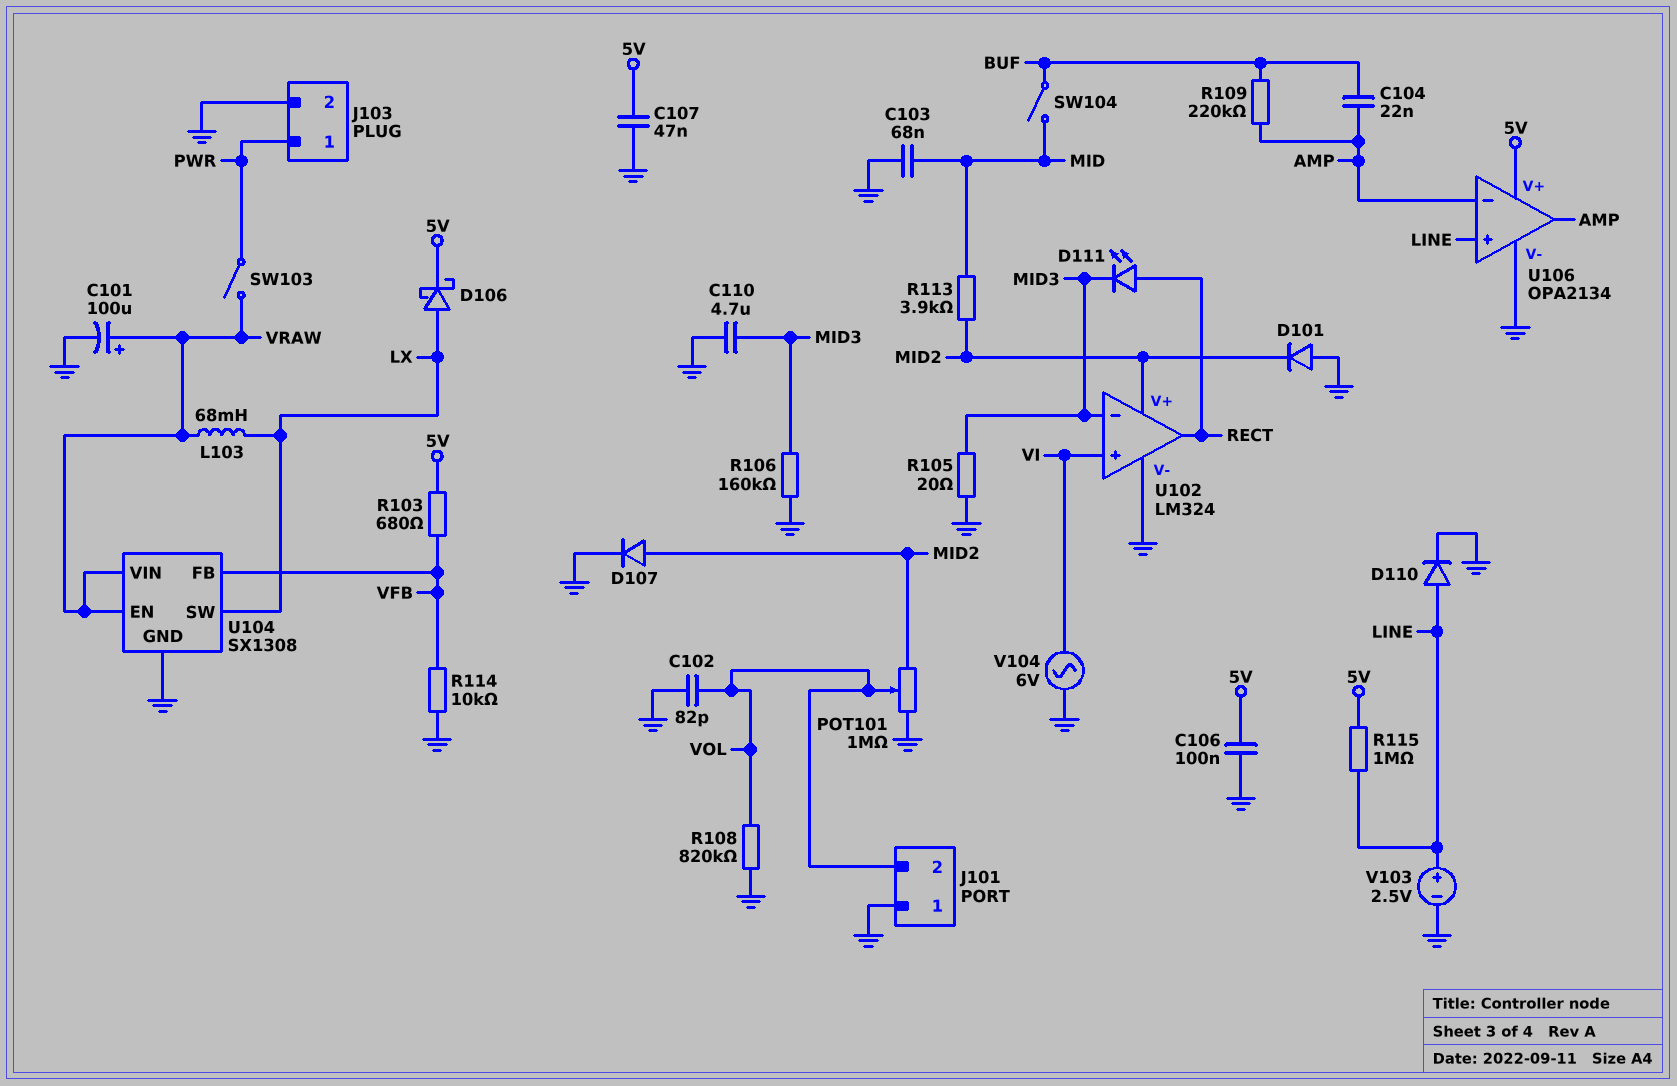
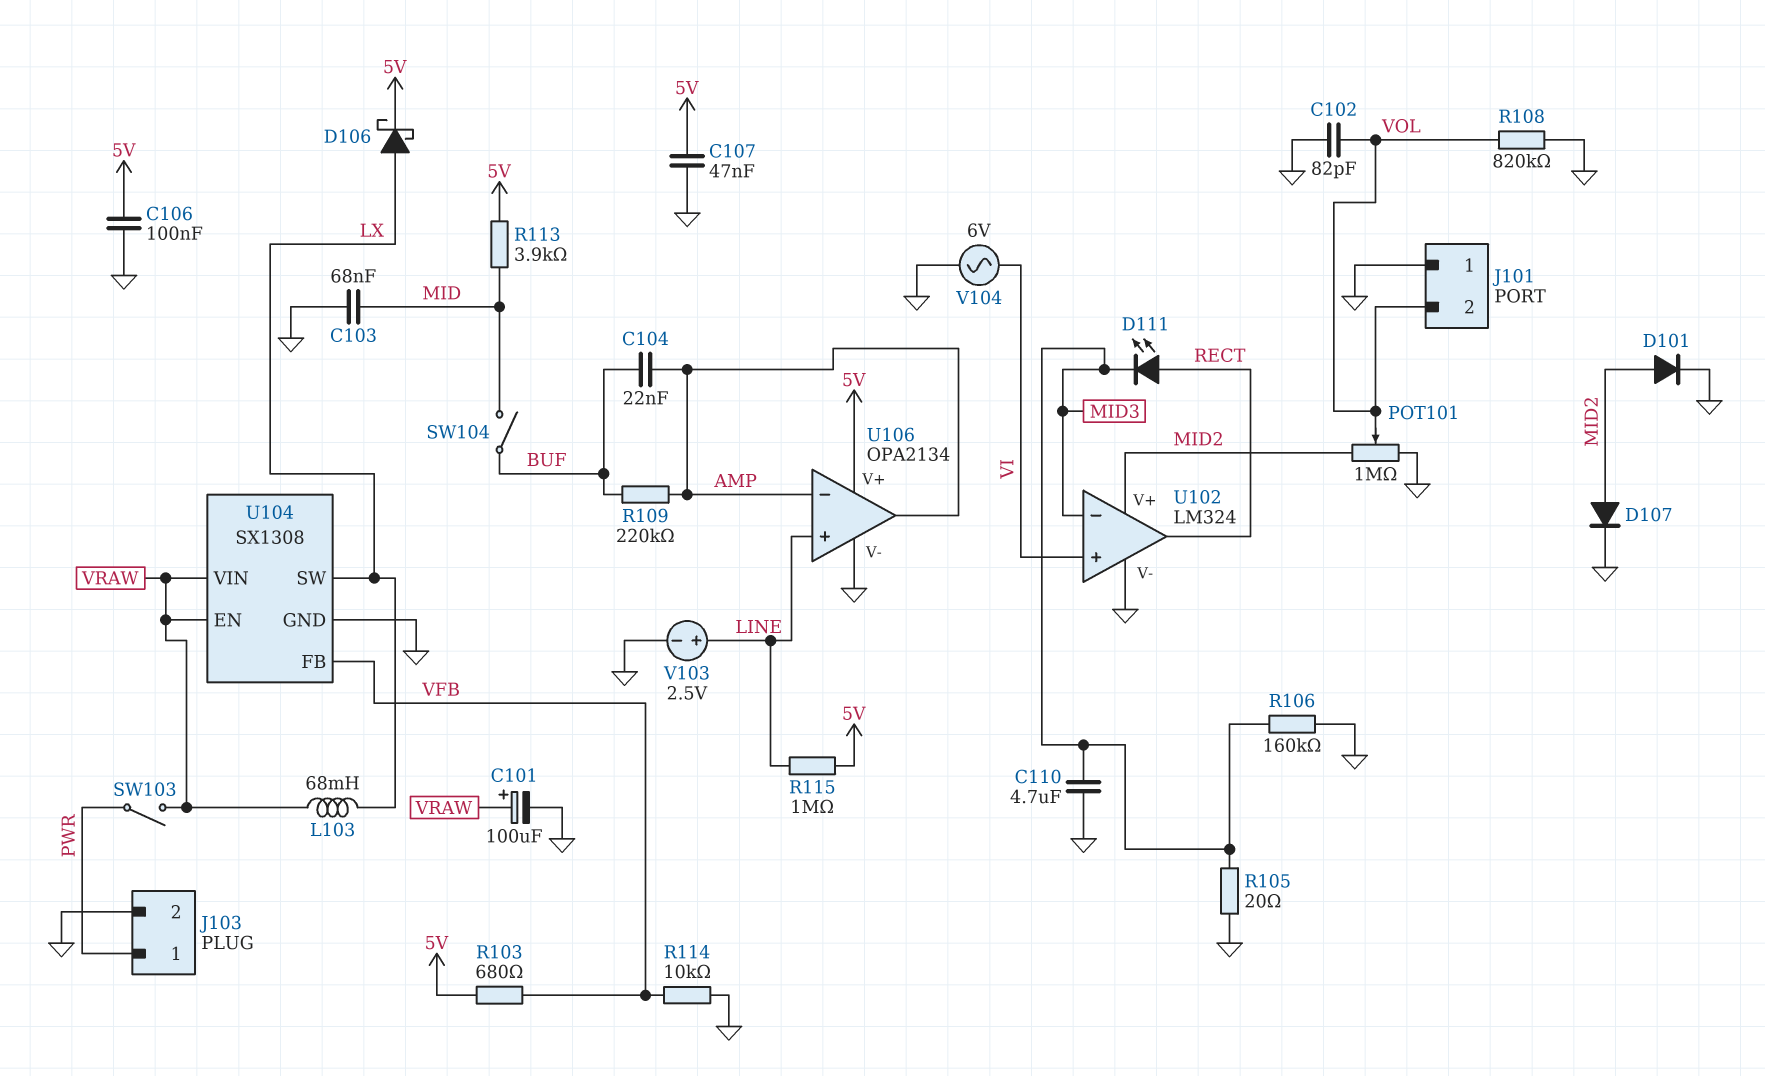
D101: diode (A GND, K MID2) -> diode (A MID2, K GND)
D110: diode (A LINE, K GND) -> none
R113: 3.9k (MID, MID2) -> 3.9k (5V, MID)

